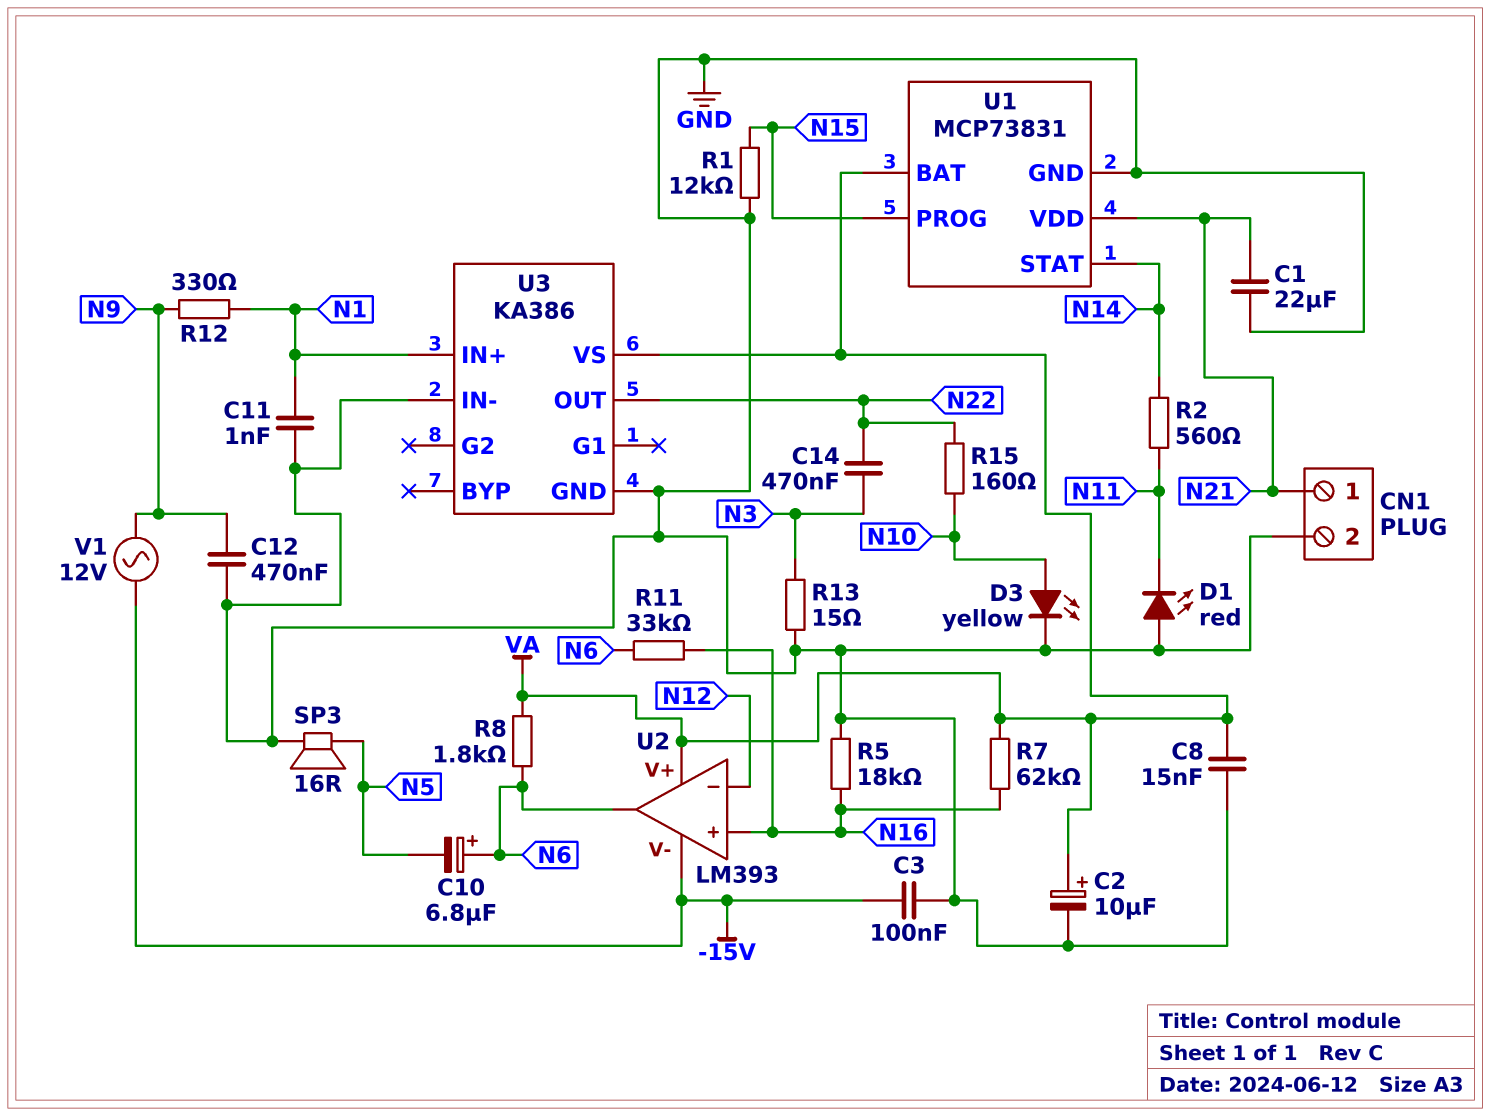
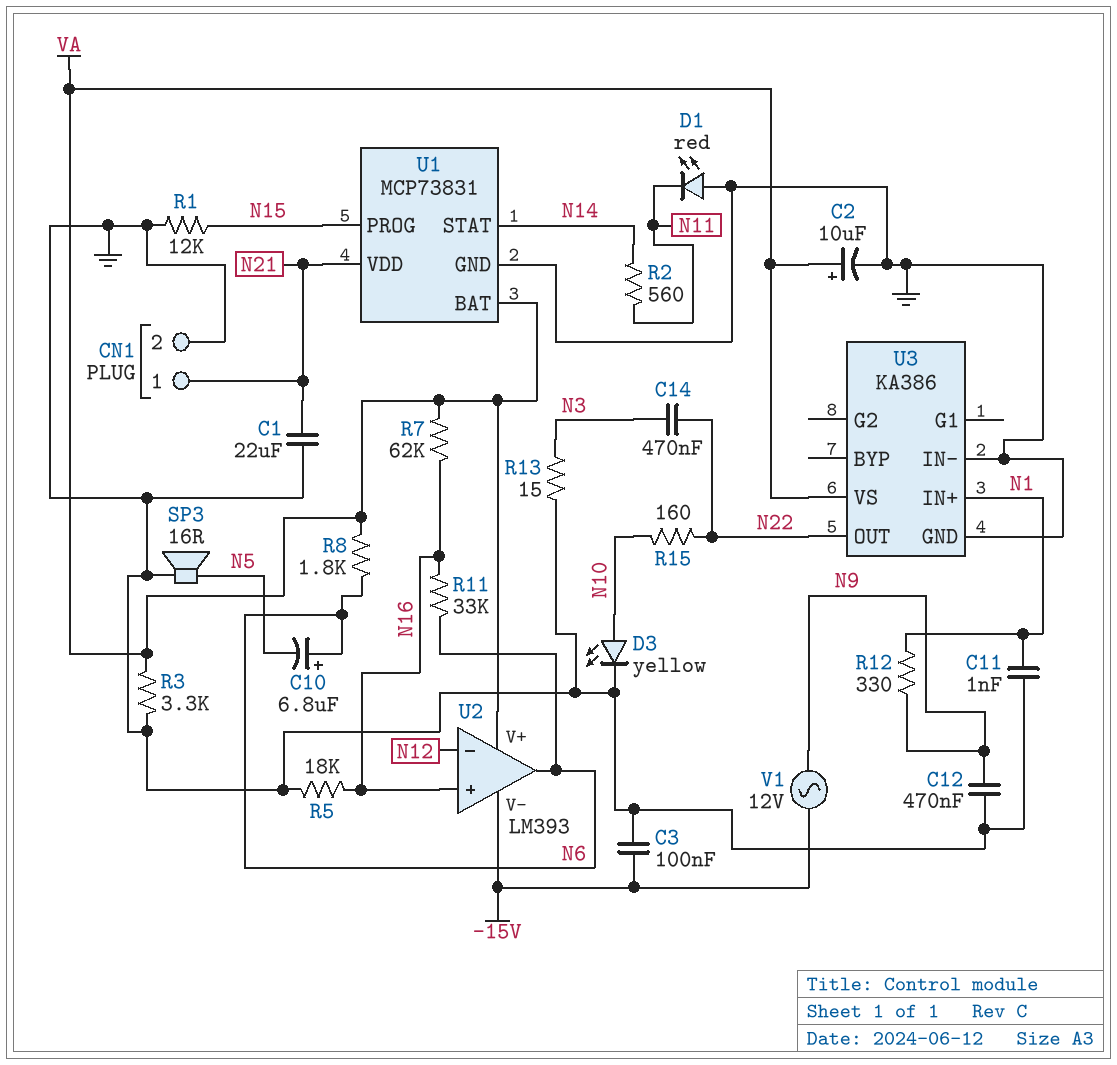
C8: 15nF (GND, VA) -> none
R3: none -> 3.3k (GND, VA)

